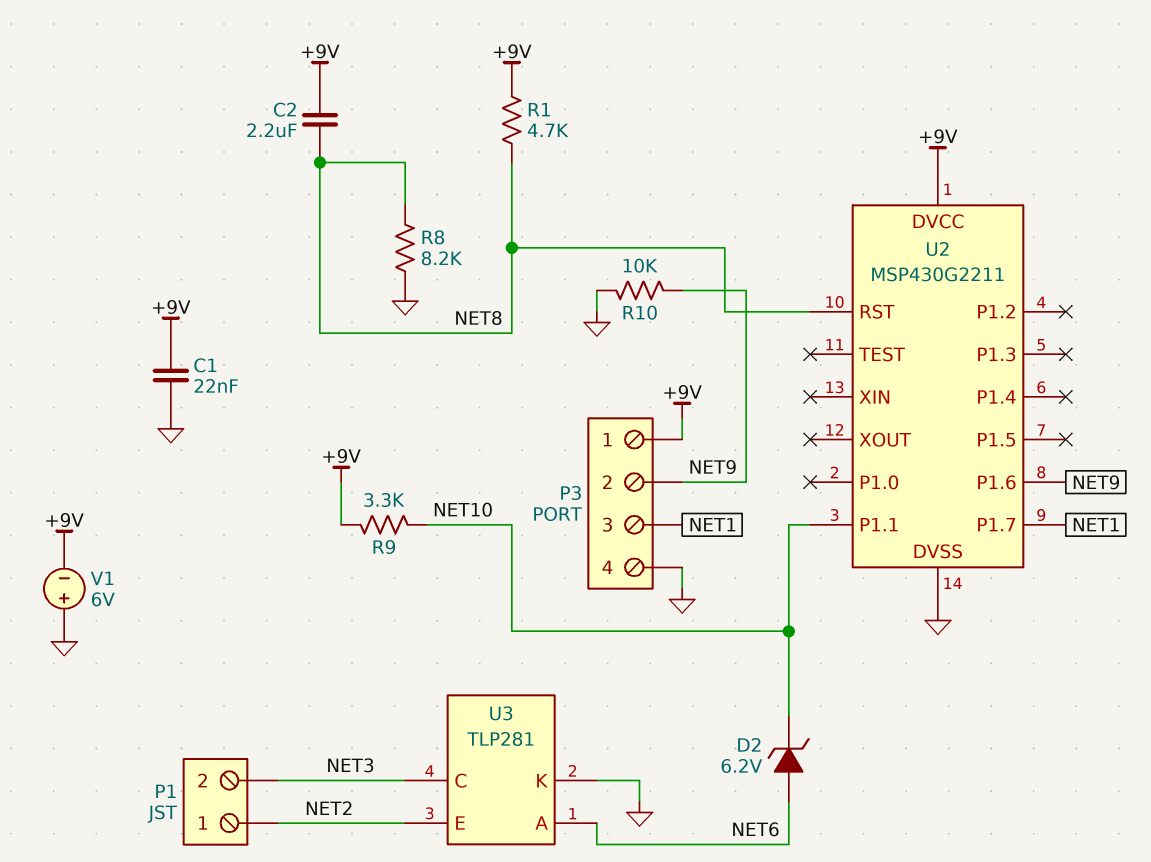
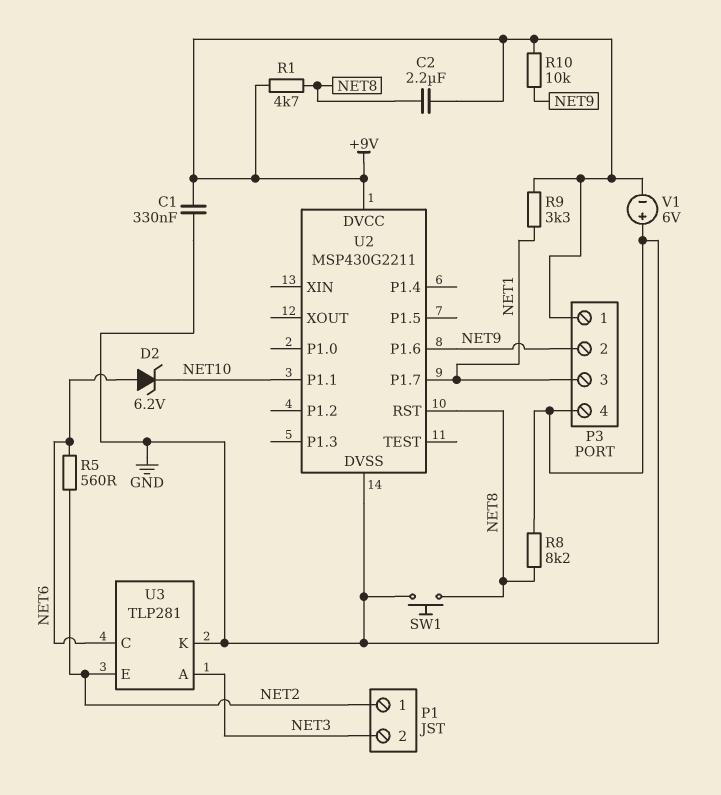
C1: 22nF (+9V, GND) -> 330nF (+9V, GND)
R5: none -> 560 (NET2, NET6)
R9: 3.3k (+9V, NET10) -> 3.3k (+9V, NET1)
R10: 10k (GND, NET9) -> 10k (+9V, NET9)
SW1: none -> button (GND, NET8)
U3 pin A: NET6 -> NET3
U3 pin C: NET3 -> NET6

